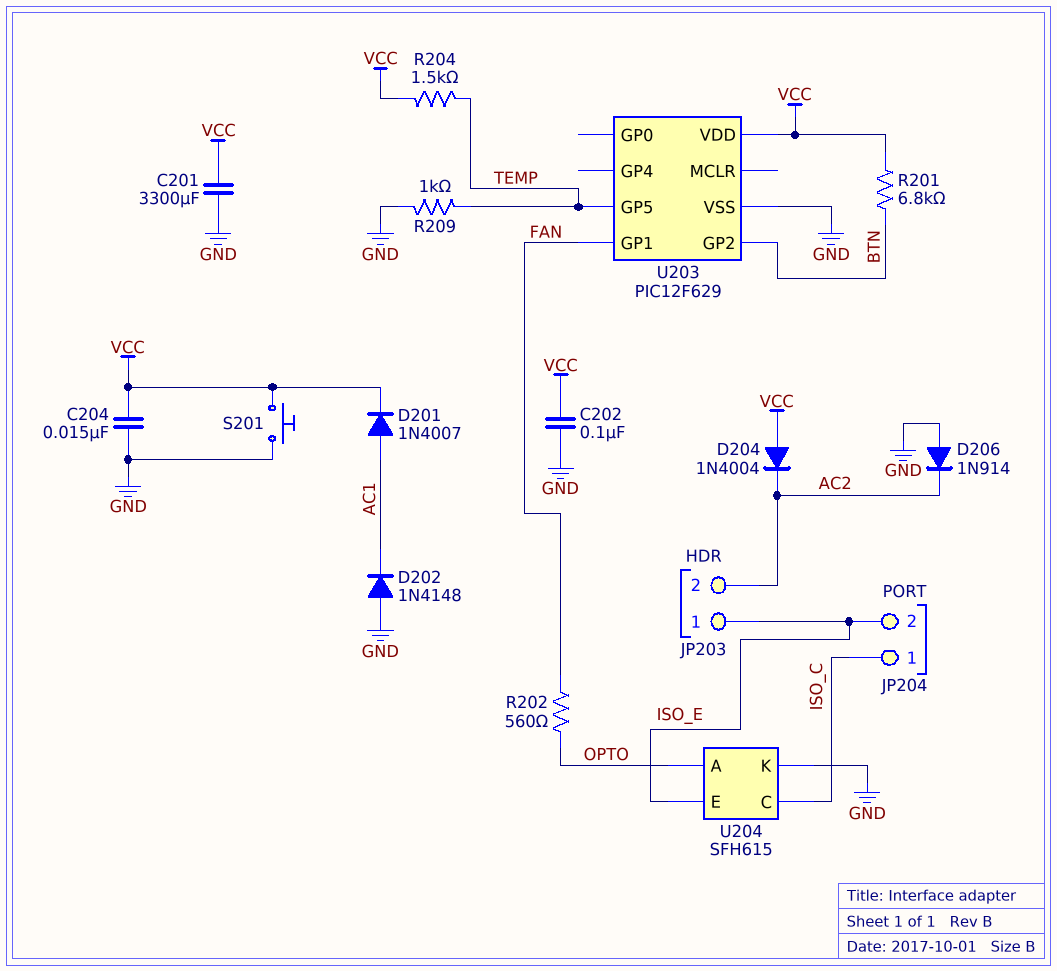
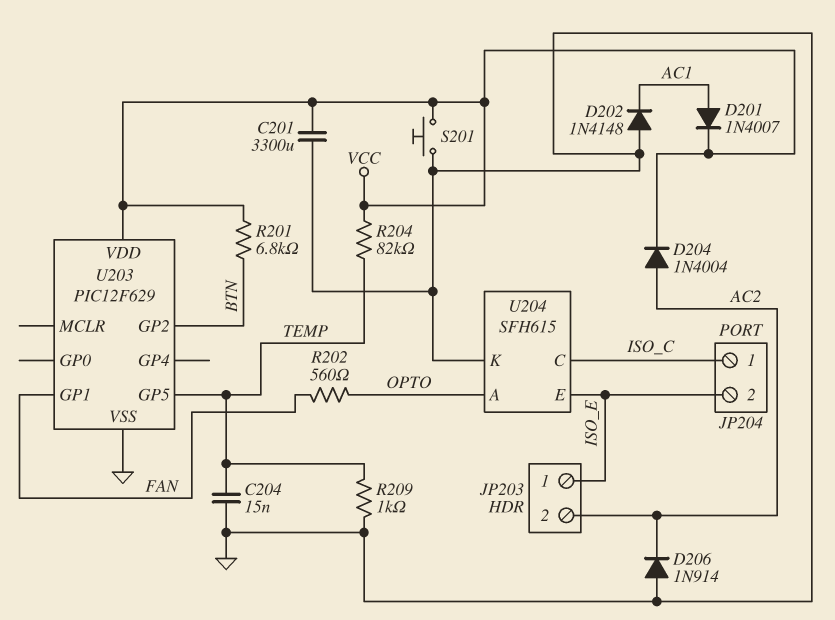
C202: 100nF (GND, VCC) -> none
C204: 15nF (GND, VCC) -> 15nF (GND, TEMP)
D204: diode 1N4004 (A VCC, K AC2) -> diode 1N4004 (A AC2, K VCC)
R204: 1.5k (TEMP, VCC) -> 82k (TEMP, VCC)

